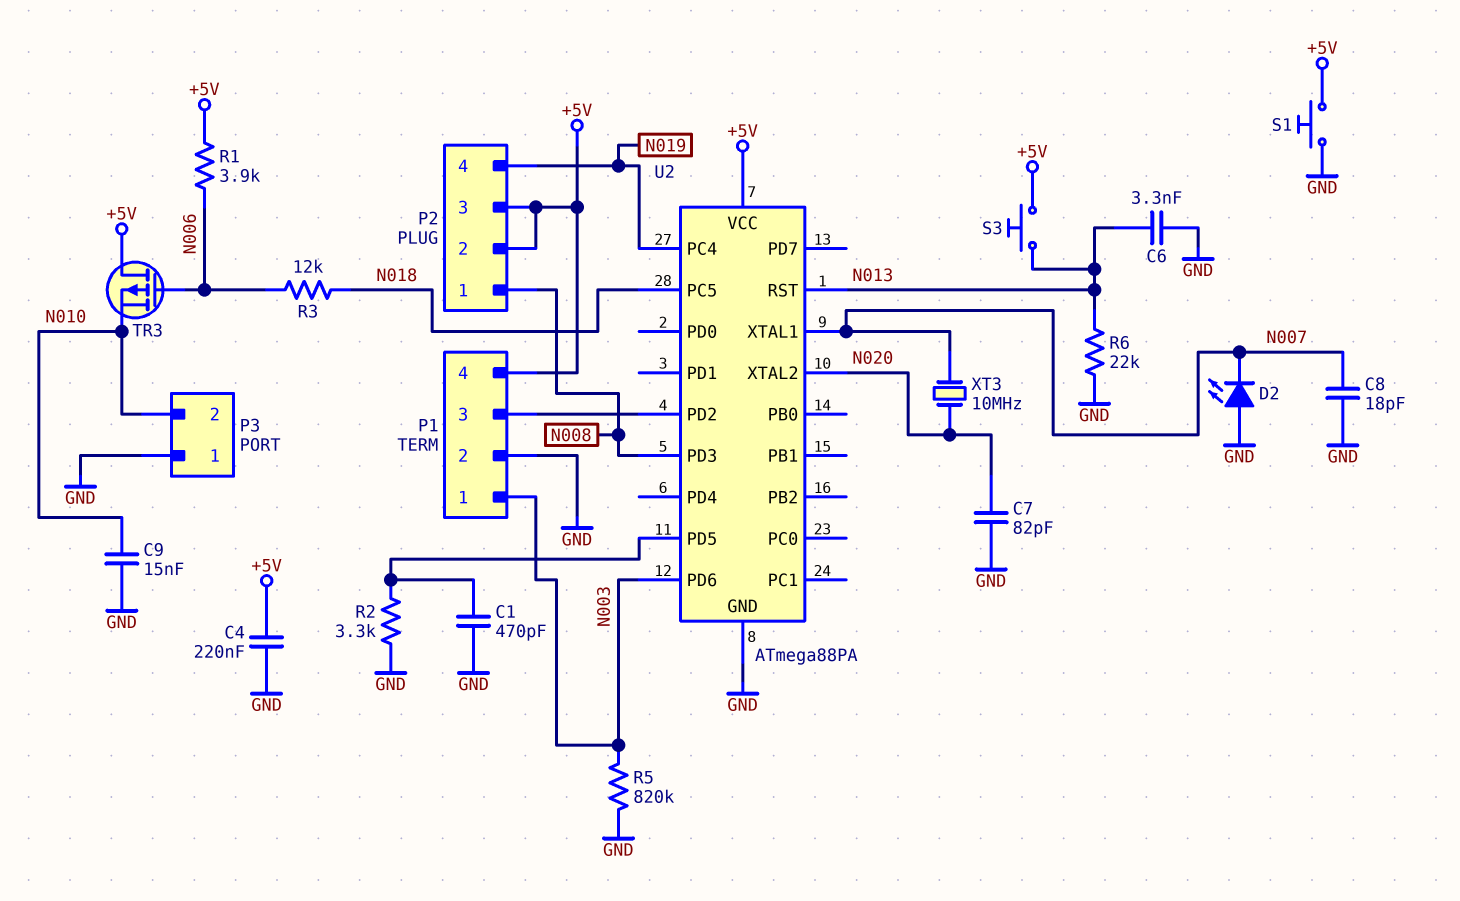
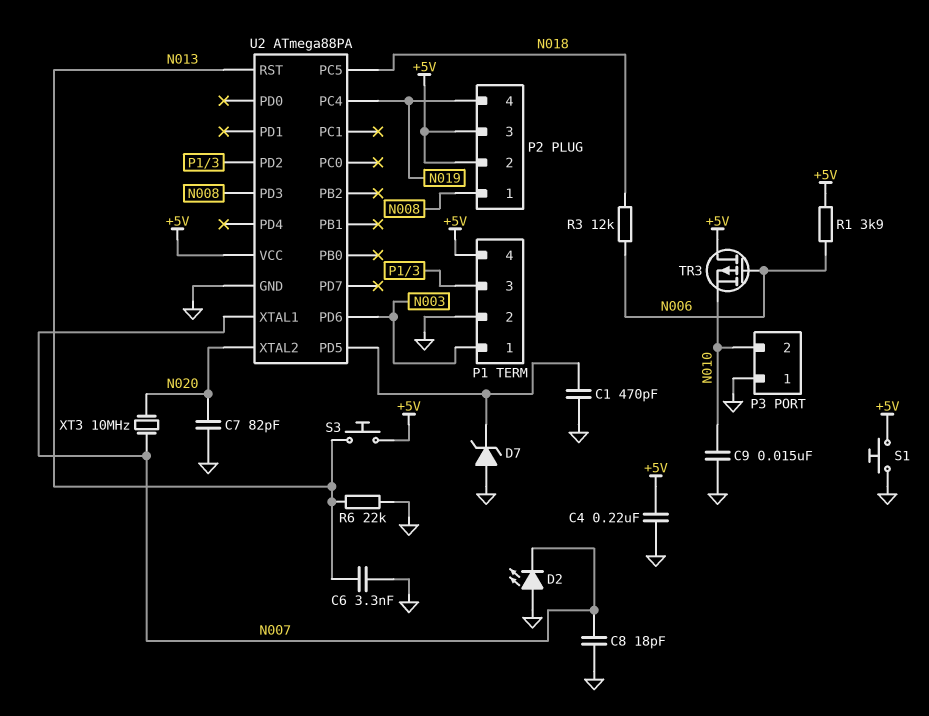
D7: none -> zener (A GND, K U2/PD5)
R2: 3.3k (GND, U2/PD5) -> none
R5: 820k (GND, N003) -> none

